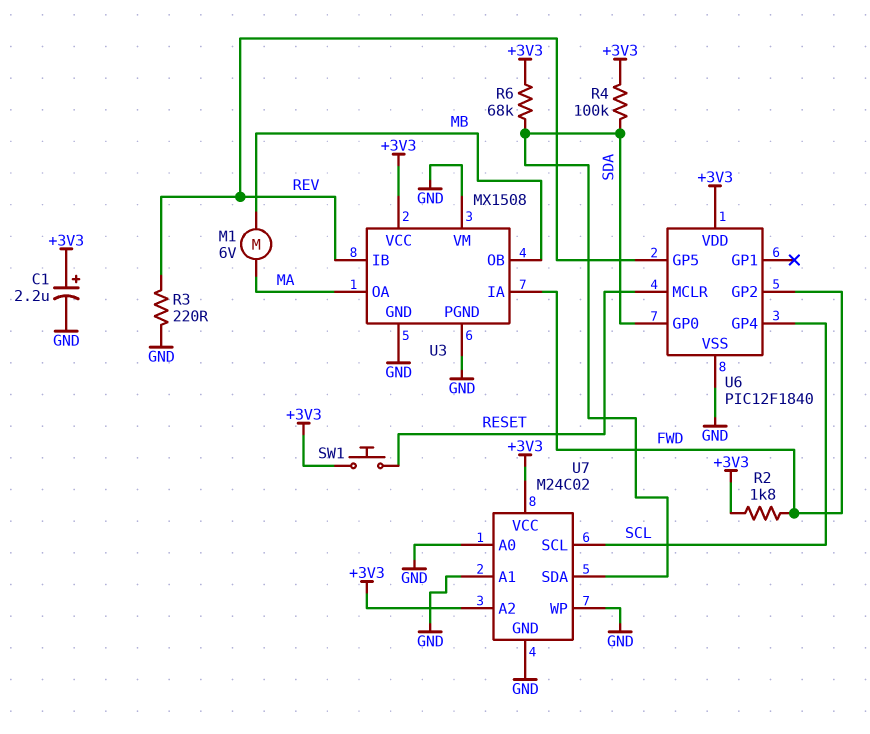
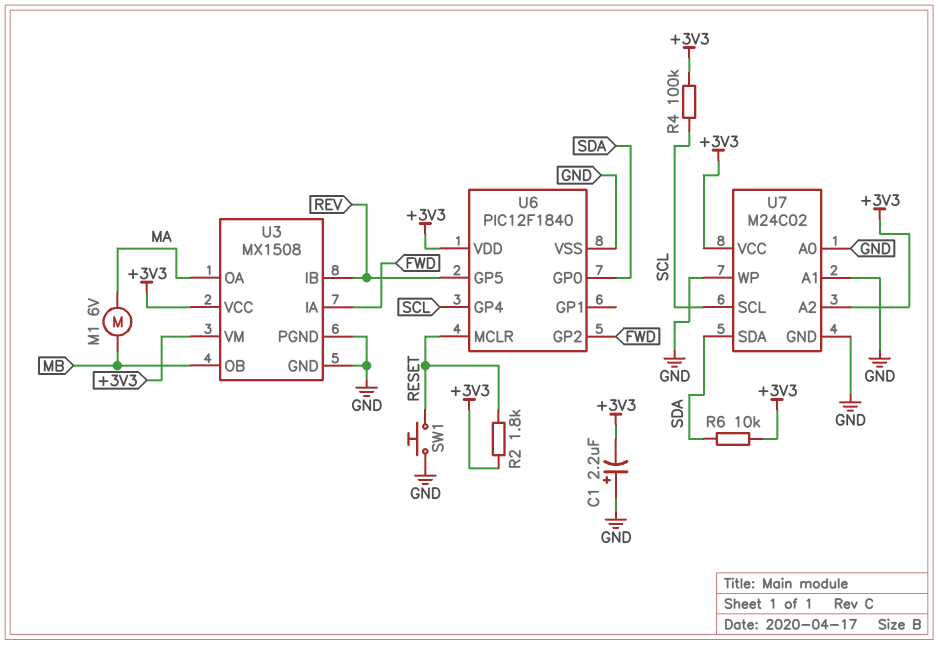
C1: 2.2uF (plus +3V3, minus GND) -> 2.2uF (plus GND, minus +3V3)
R2: 1.8k (+3V3, FWD) -> 1.8k (+3V3, RESET)
R3: 220 (GND, REV) -> none
R4: 100k (+3V3, SDA) -> 100k (+3V3, SCL)
R6: 68k (+3V3, SDA) -> 10k (+3V3, SDA)
SW1: button (+3V3, RESET) -> button (GND, RESET)
U3 pin VM: GND -> +3V3

